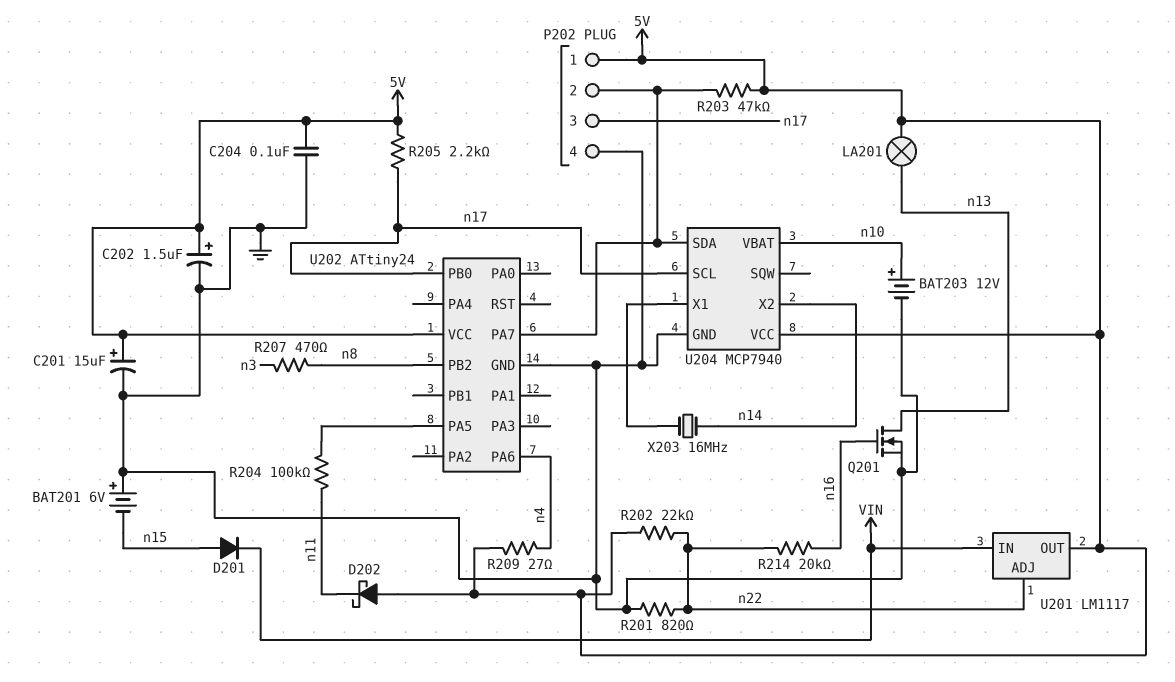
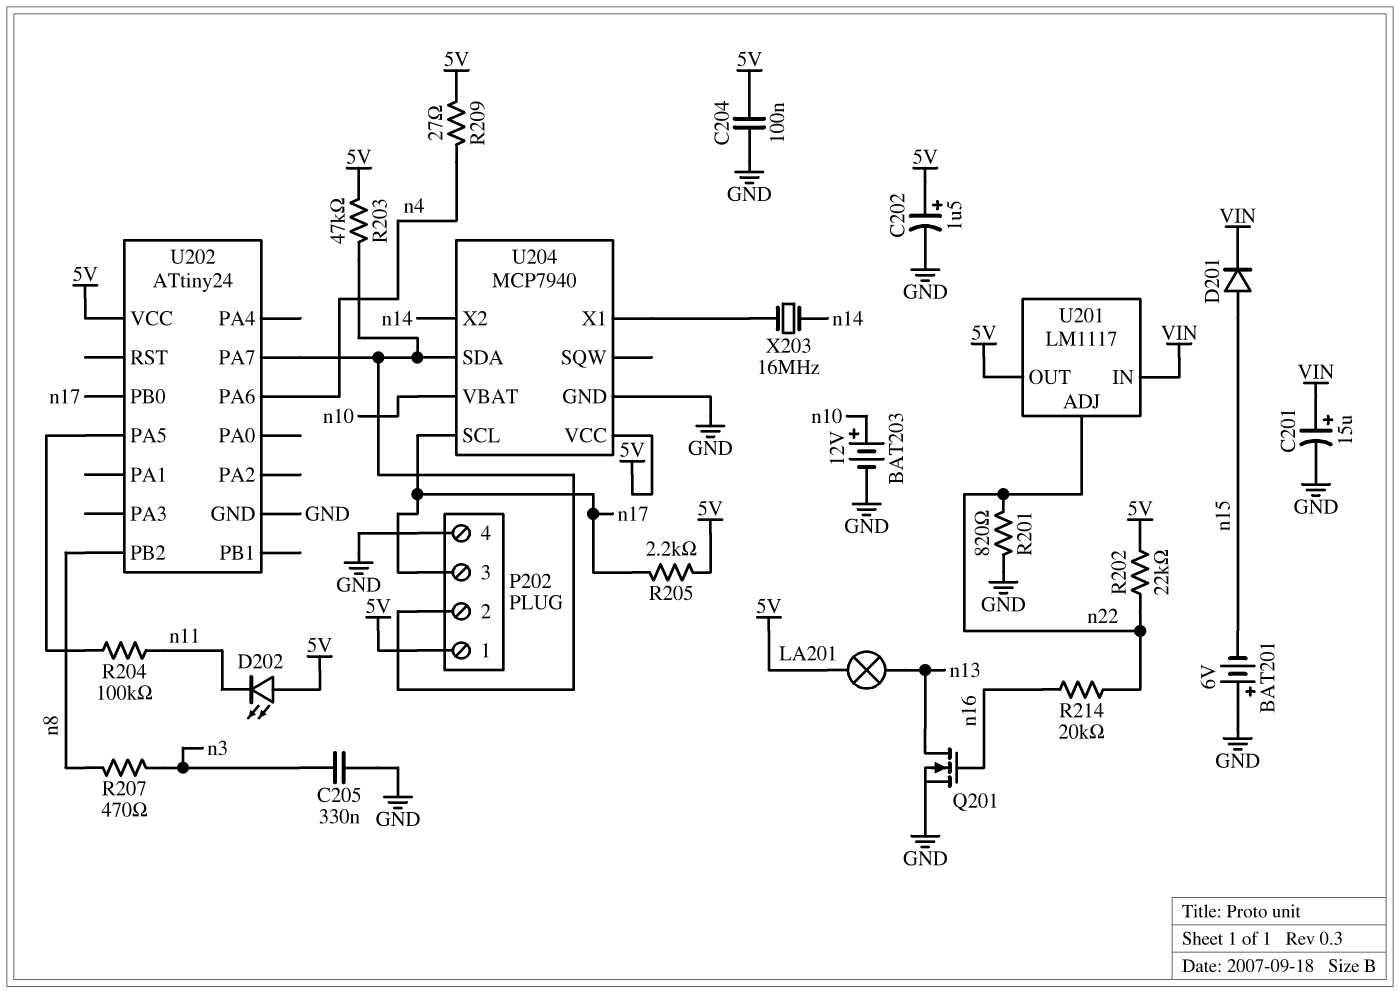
C201: 15uF (plus 5V, minus GND) -> 15uF (plus VIN, minus GND)
C205: none -> 330nF (GND, n3)
D202: schottky (A 5V, K n11) -> LED (A 5V, K n11)

